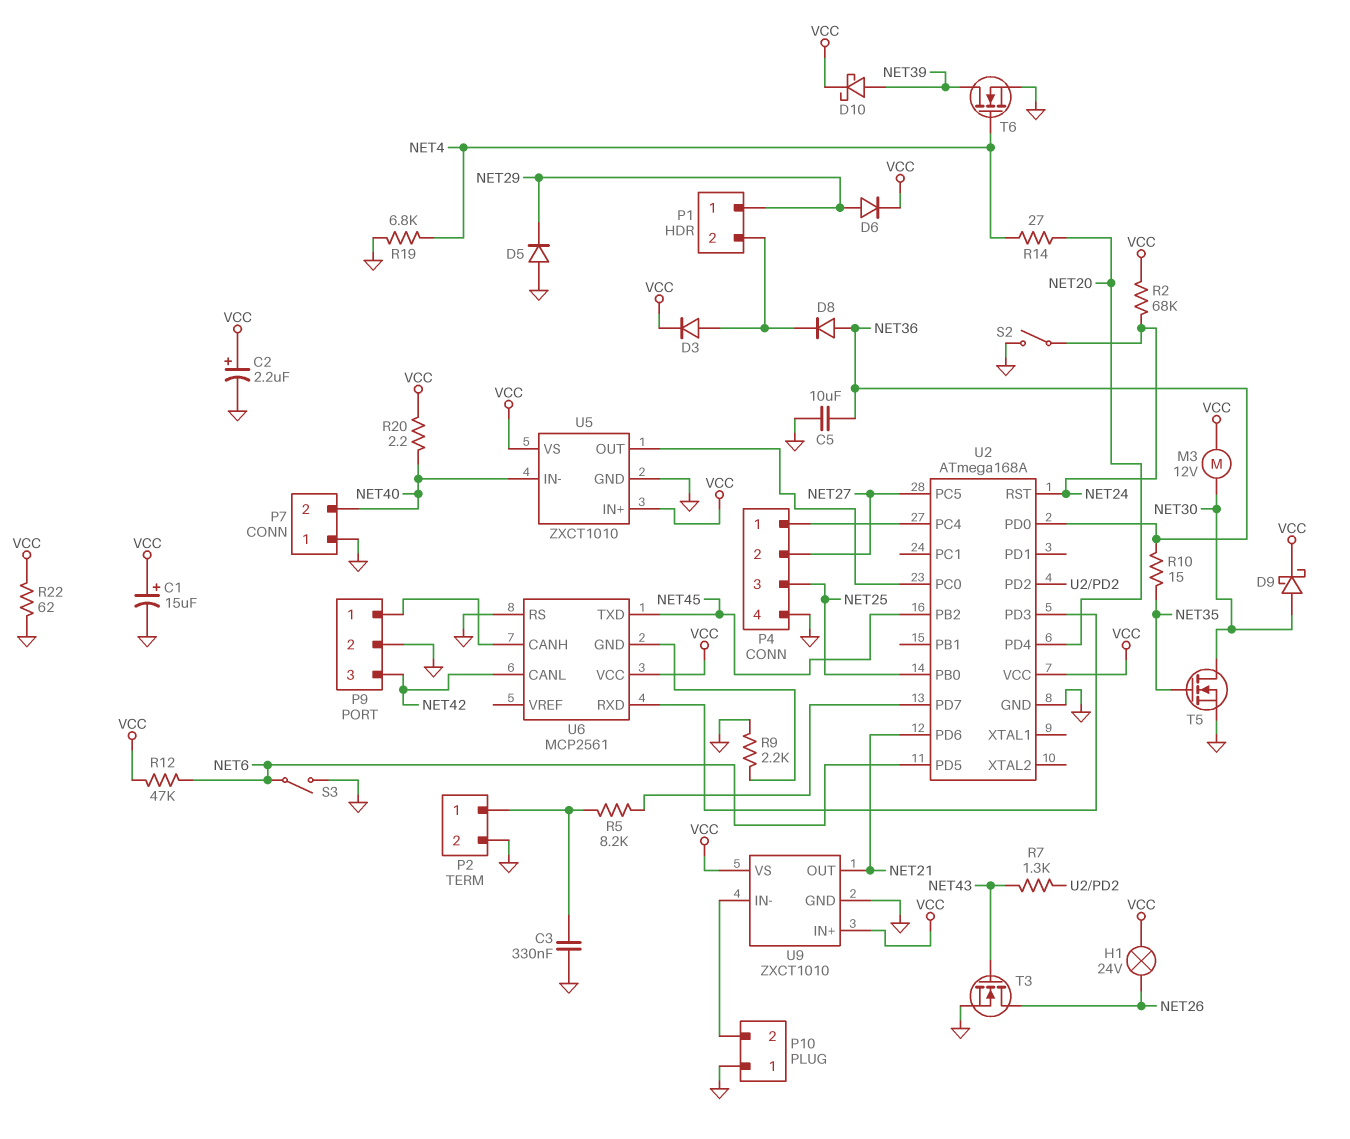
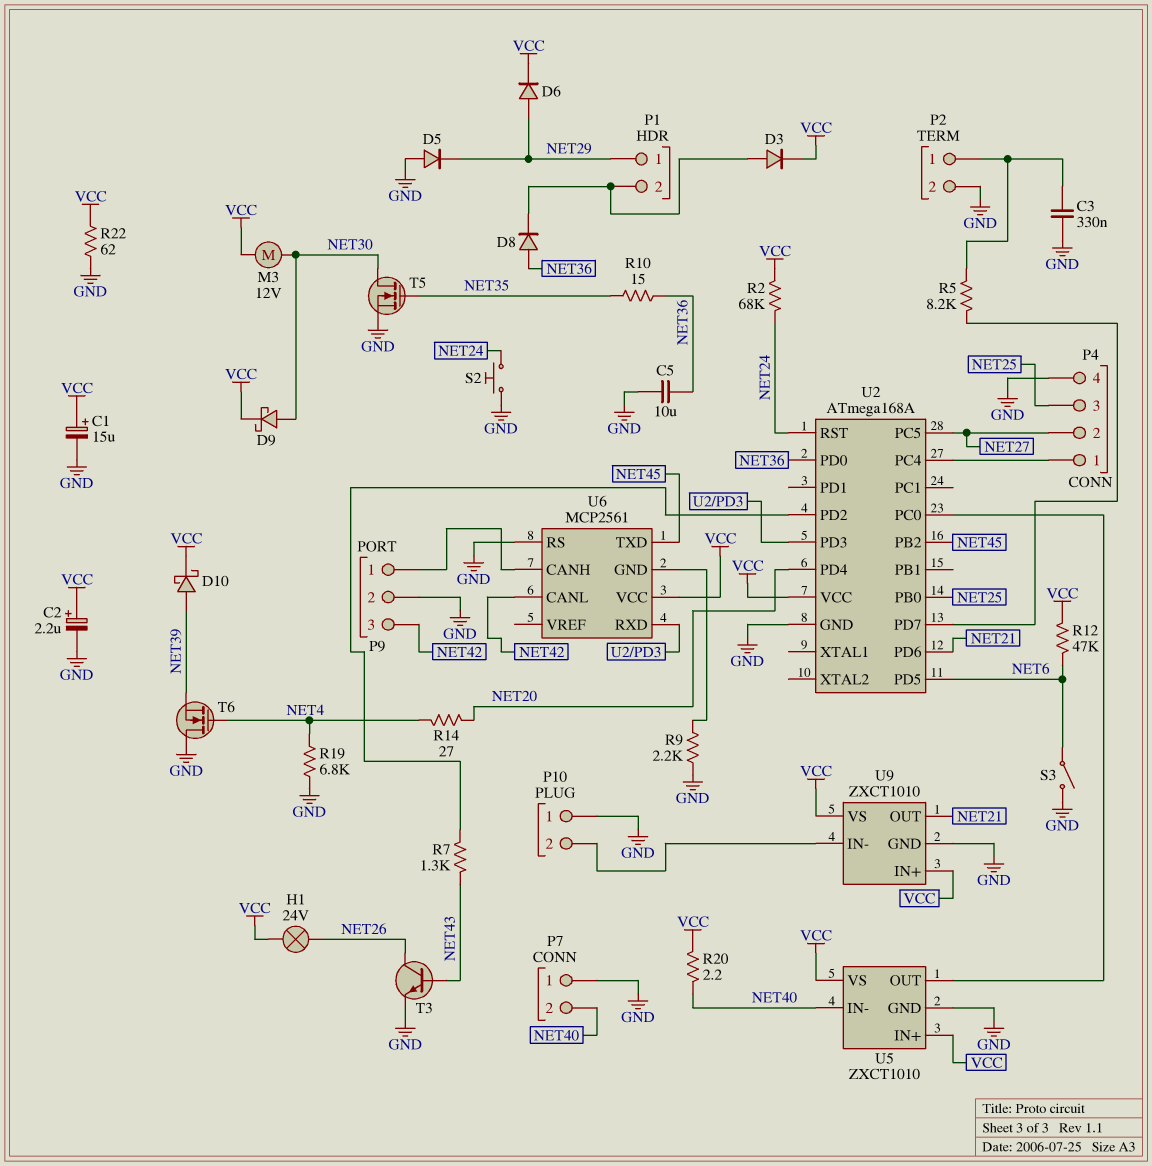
S2: switch (GND, NET24) -> button (GND, NET24)
T3: NMOS (G NET43, D NET26, S GND) -> NPN (B NET43, C NET26, E GND)
T6: NMOS (G NET4, D NET39, S GND) -> NMOS (G NET4, D GND, S NET39)

